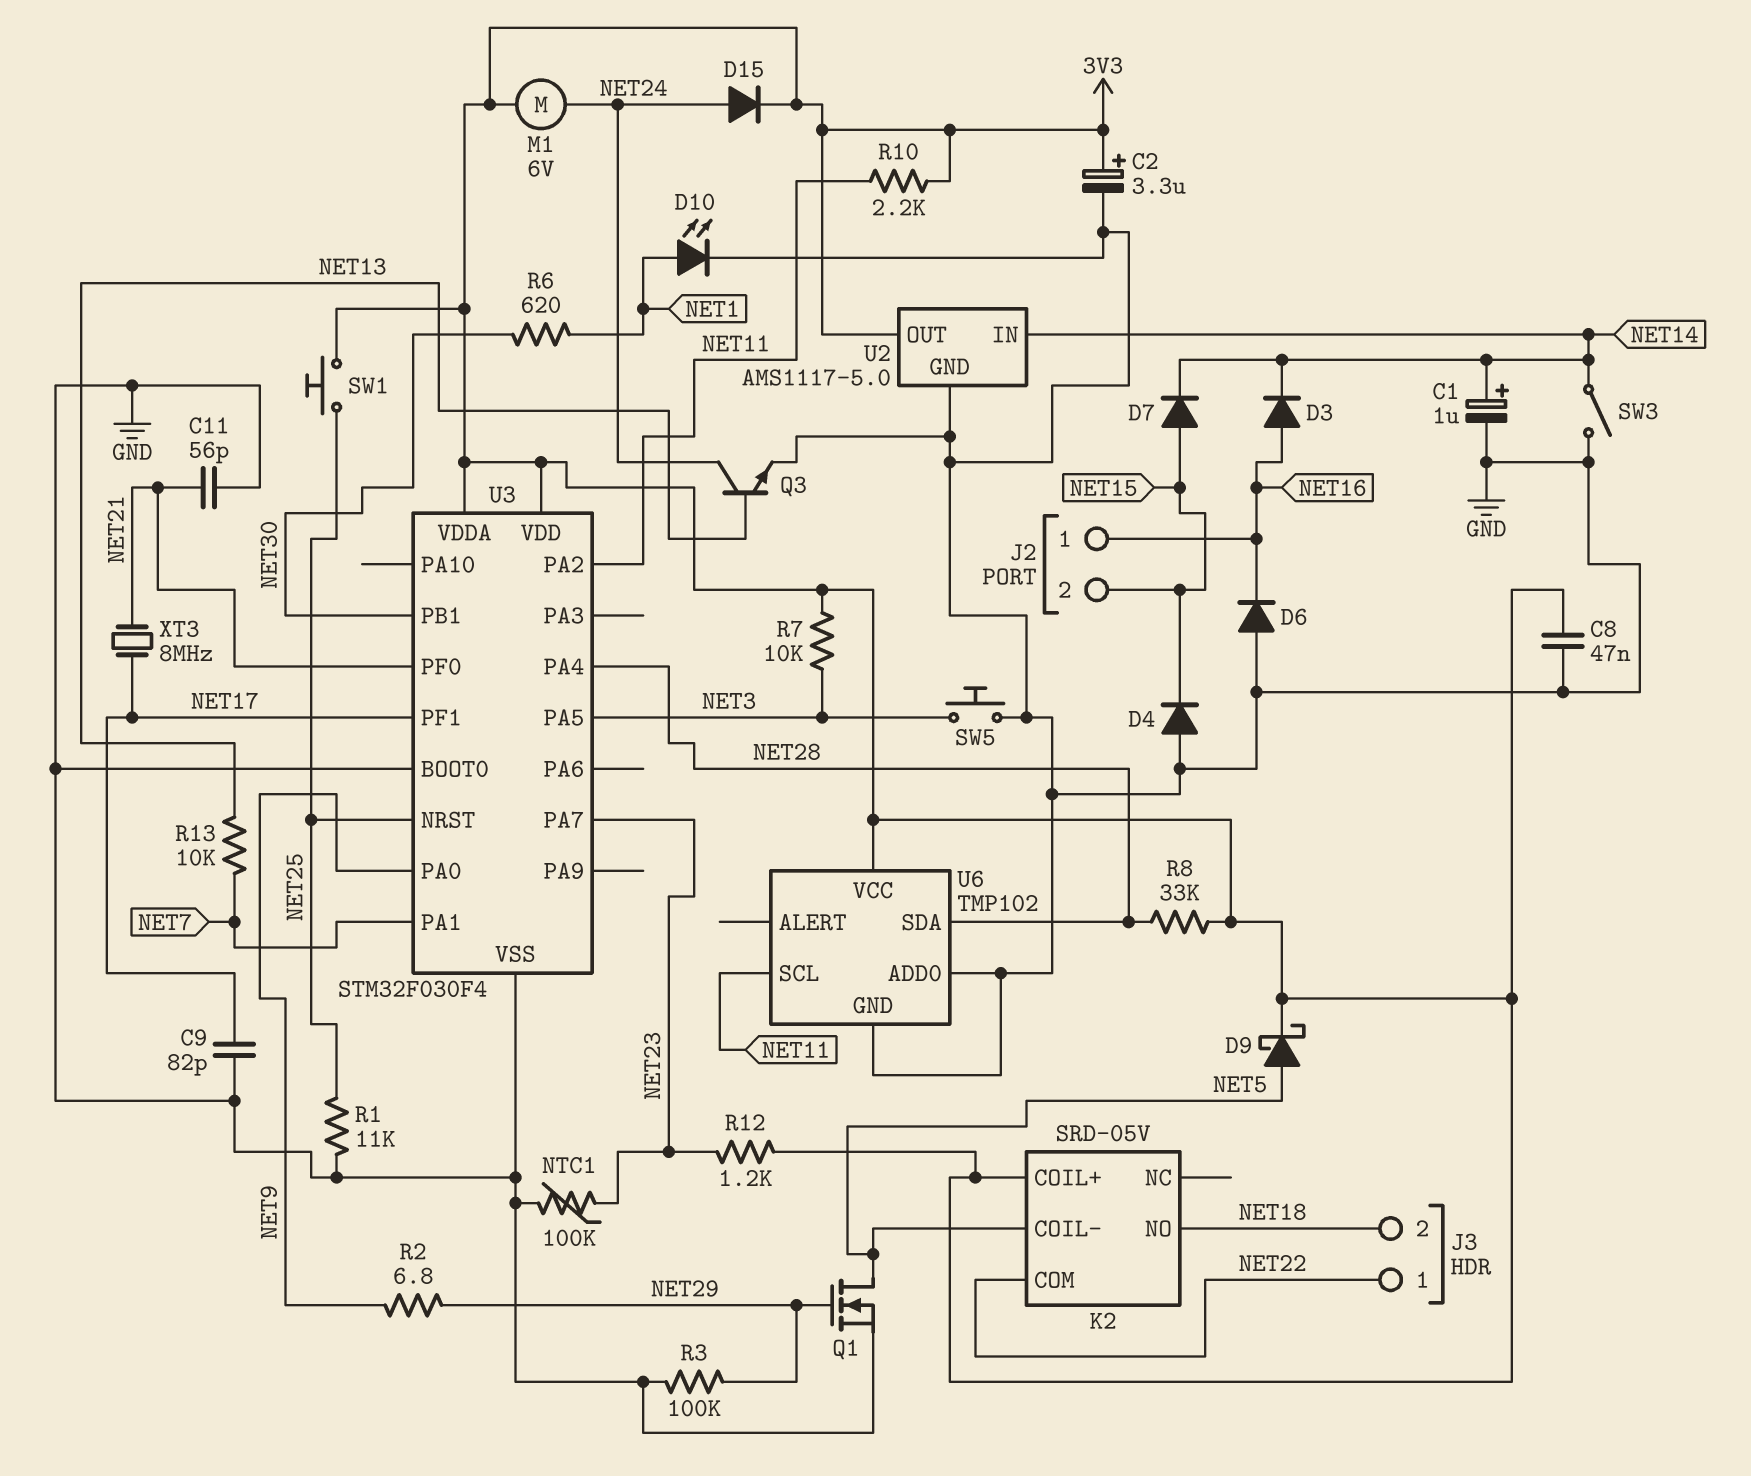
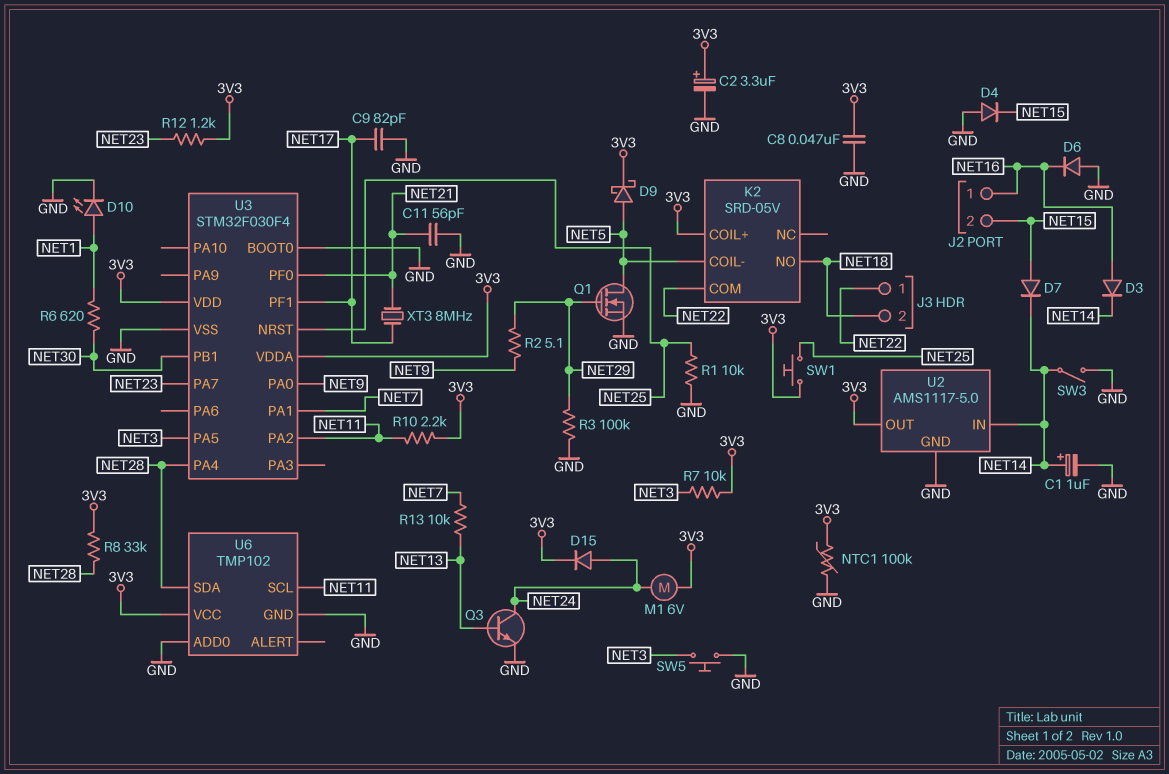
NTC1: 100k (GND, NET23) -> 100k (3V3, GND)
R1: 11k (GND, NET25) -> 10k (GND, NET25)
R2: 6.8 (NET9, NET29) -> 5.1 (NET9, NET29)

